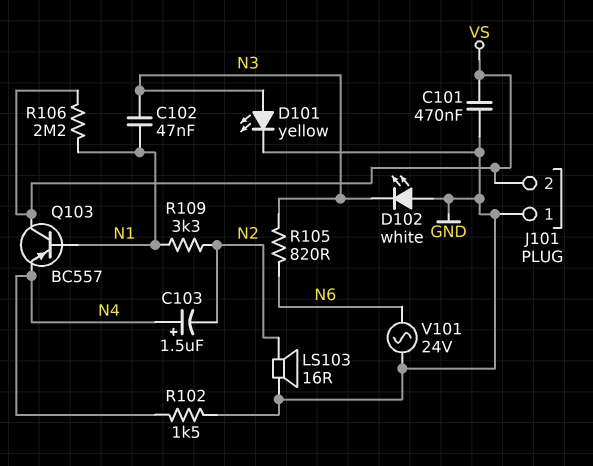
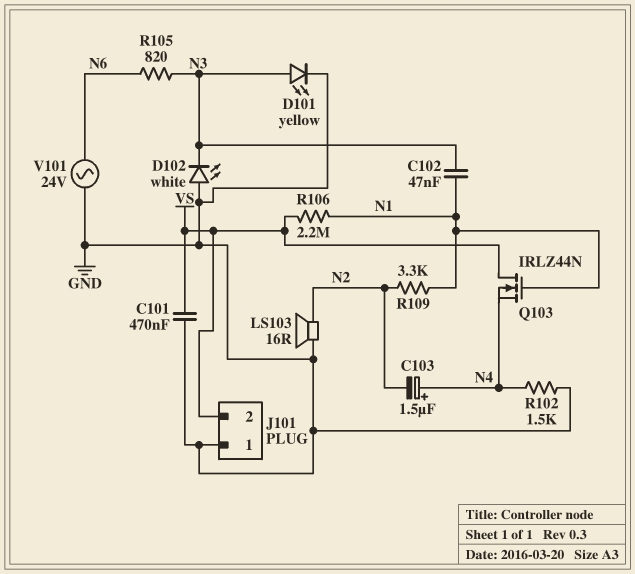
Q103: PNP BC557 (B N1, C VS, E N4) -> NMOS IRLZ44N (G N1, D VS, S N4)

